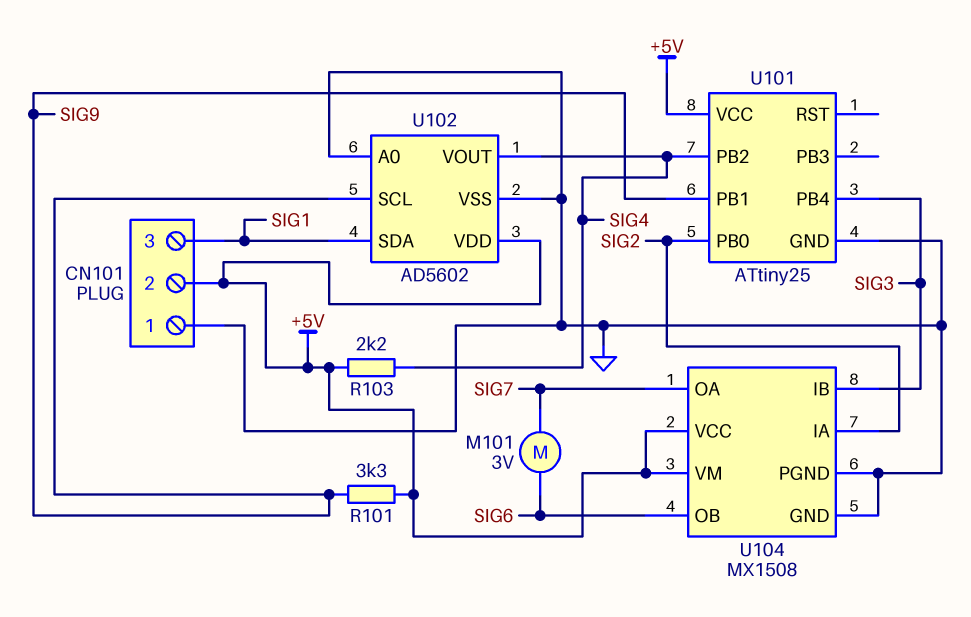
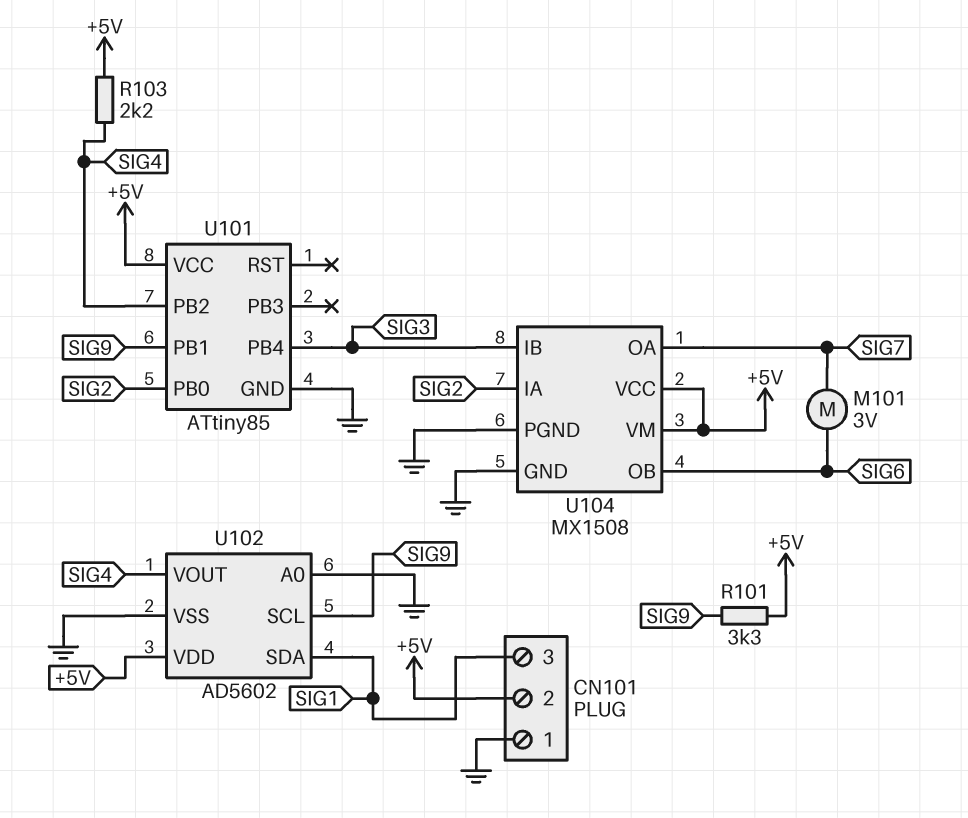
U101: ATtiny25 -> ATtiny85

